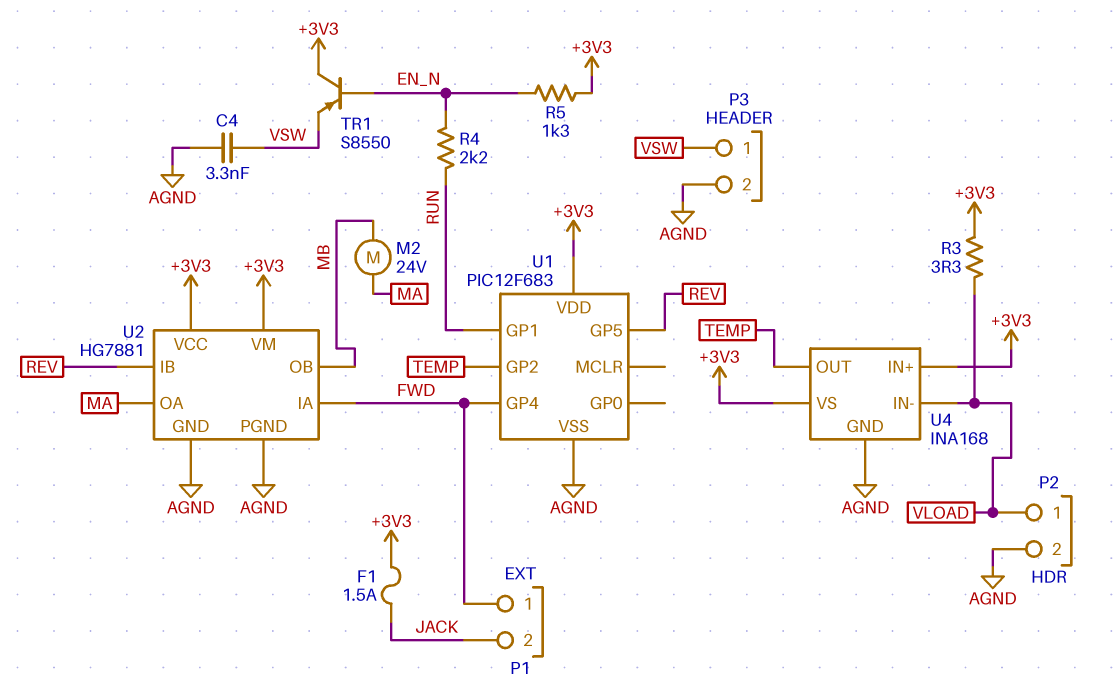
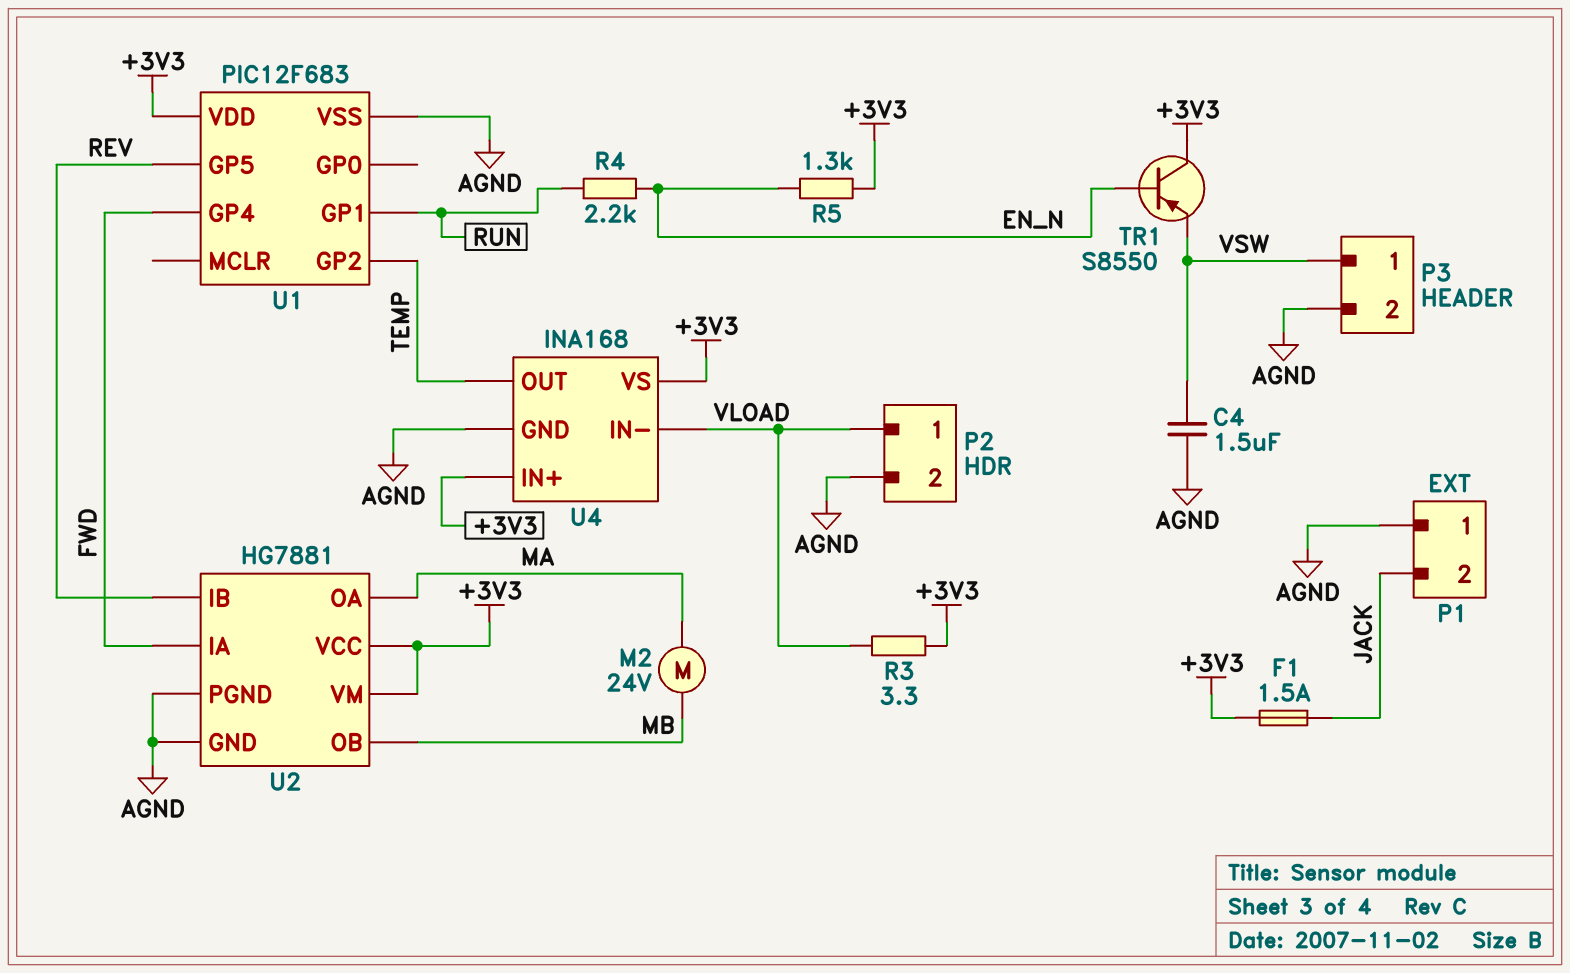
C4: 3.3nF (AGND, VSW) -> 1.5uF (AGND, VSW)
P1 pin 1: FWD -> AGND

